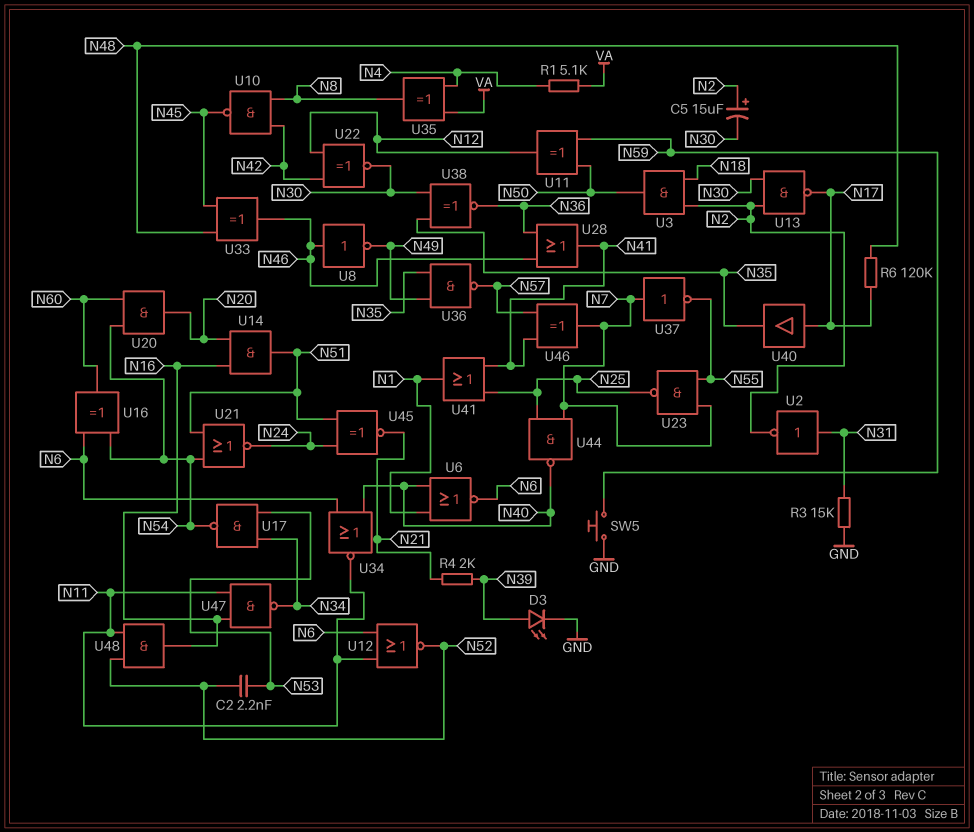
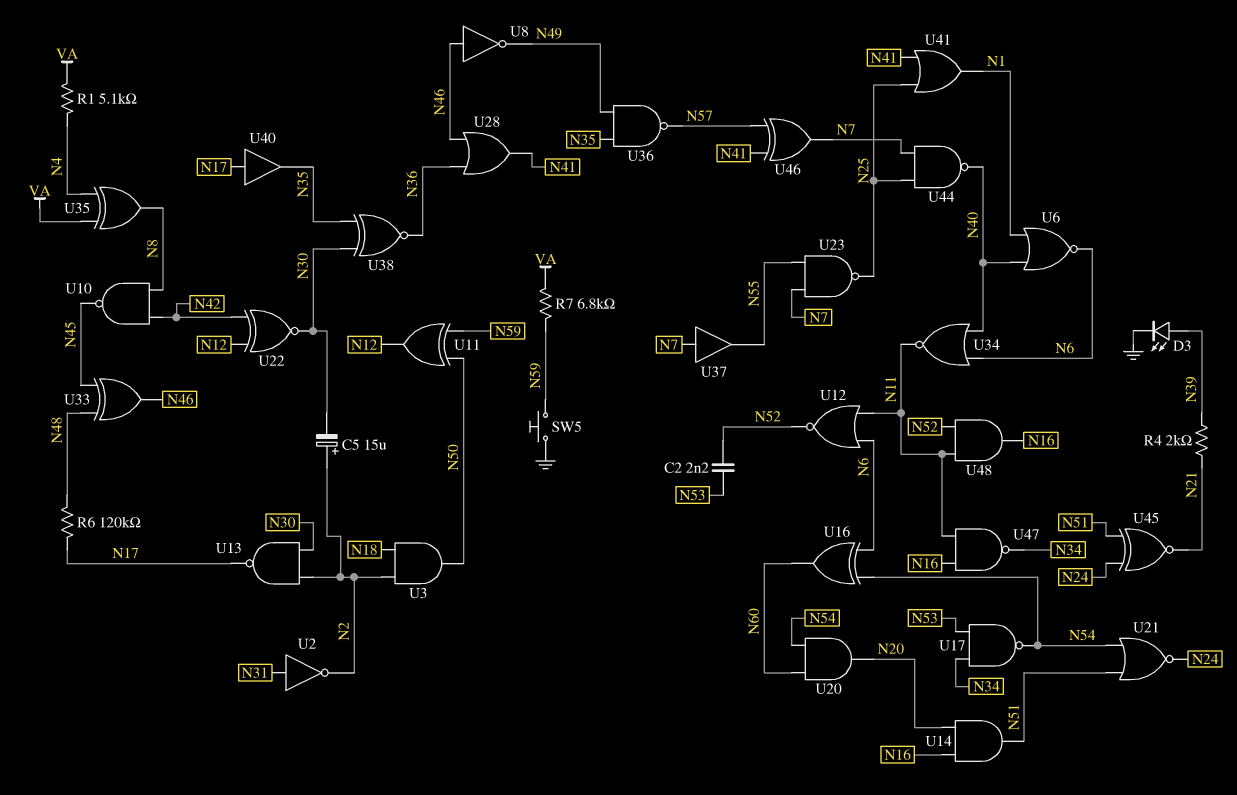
R3: 15k (GND, N31) -> none
R7: none -> 6.8k (N59, VA)
U37: NOT (in N7, out N55) -> buffer (in N7, out N55)

